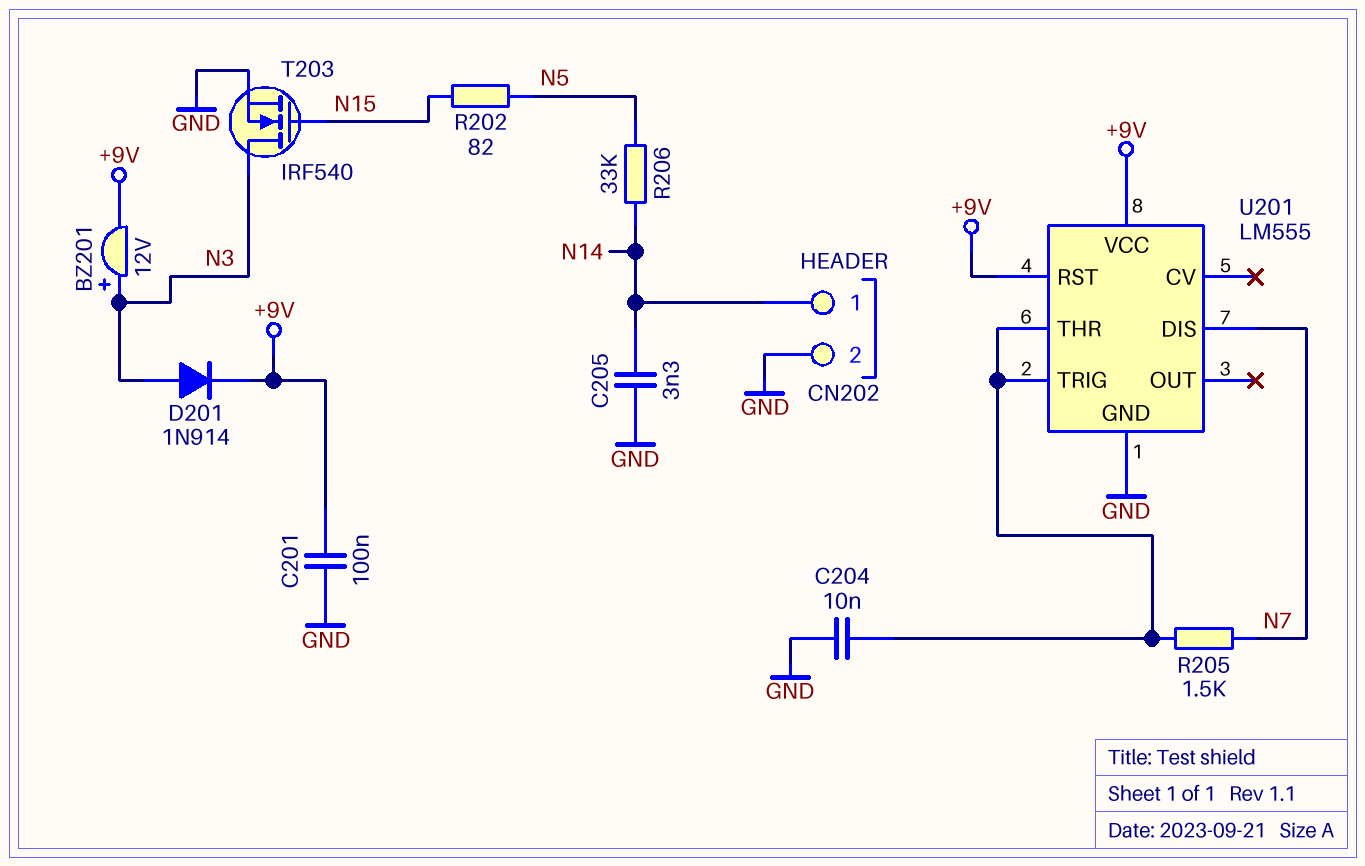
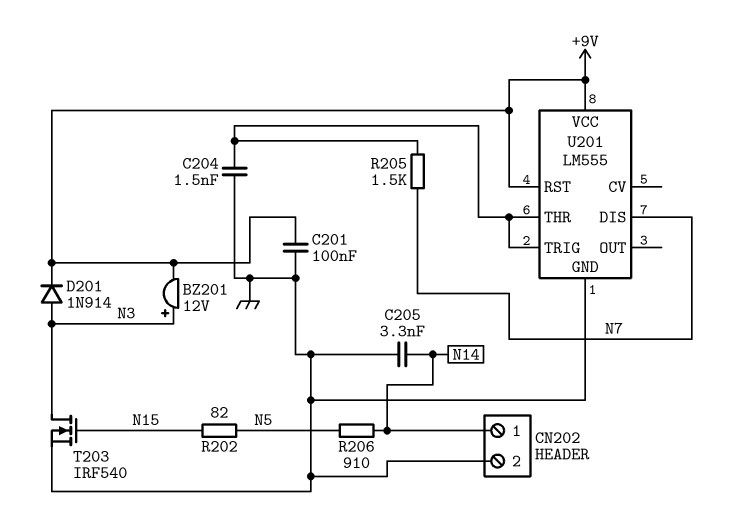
C204: 10nF (GND, U201/THR) -> 1.5nF (GND, U201/THR)
R206: 33k (N5, N14) -> 910 (N5, N14)

